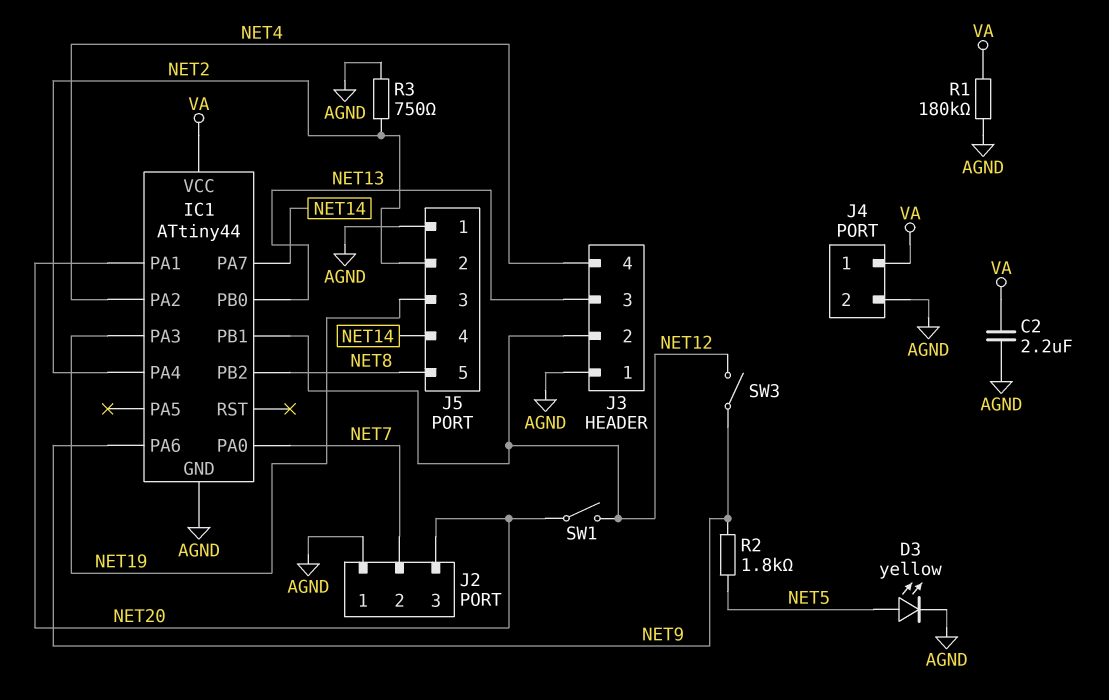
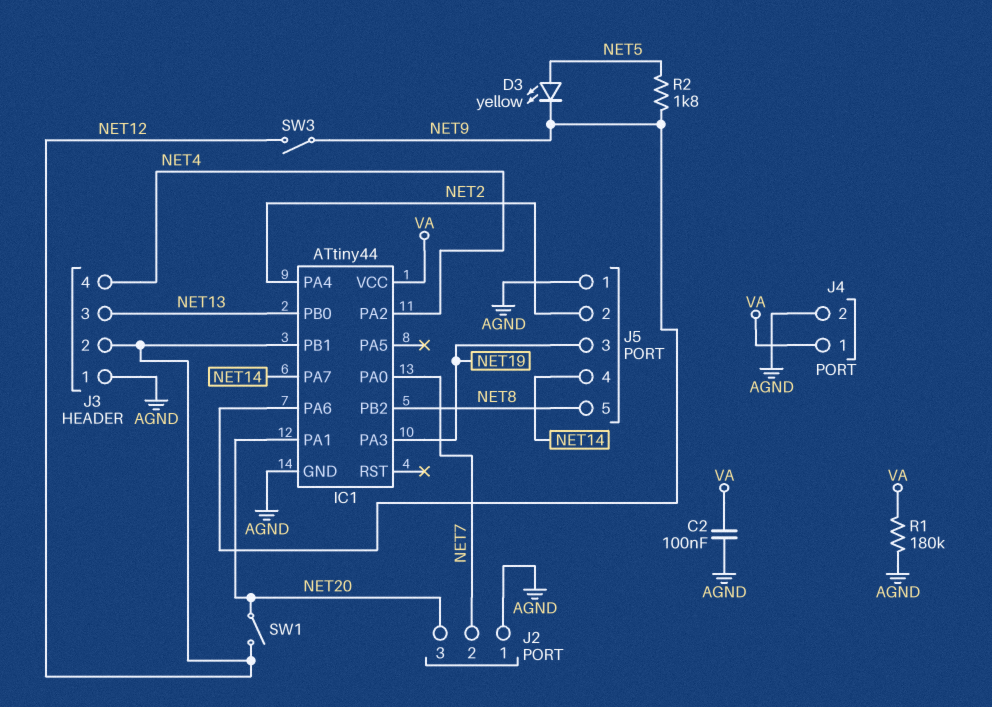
C2: 2.2uF (AGND, VA) -> 100nF (AGND, VA)
D3: LED yellow (A NET5, K AGND) -> LED yellow (A NET5, K NET9)
R3: 750 (AGND, NET2) -> none

